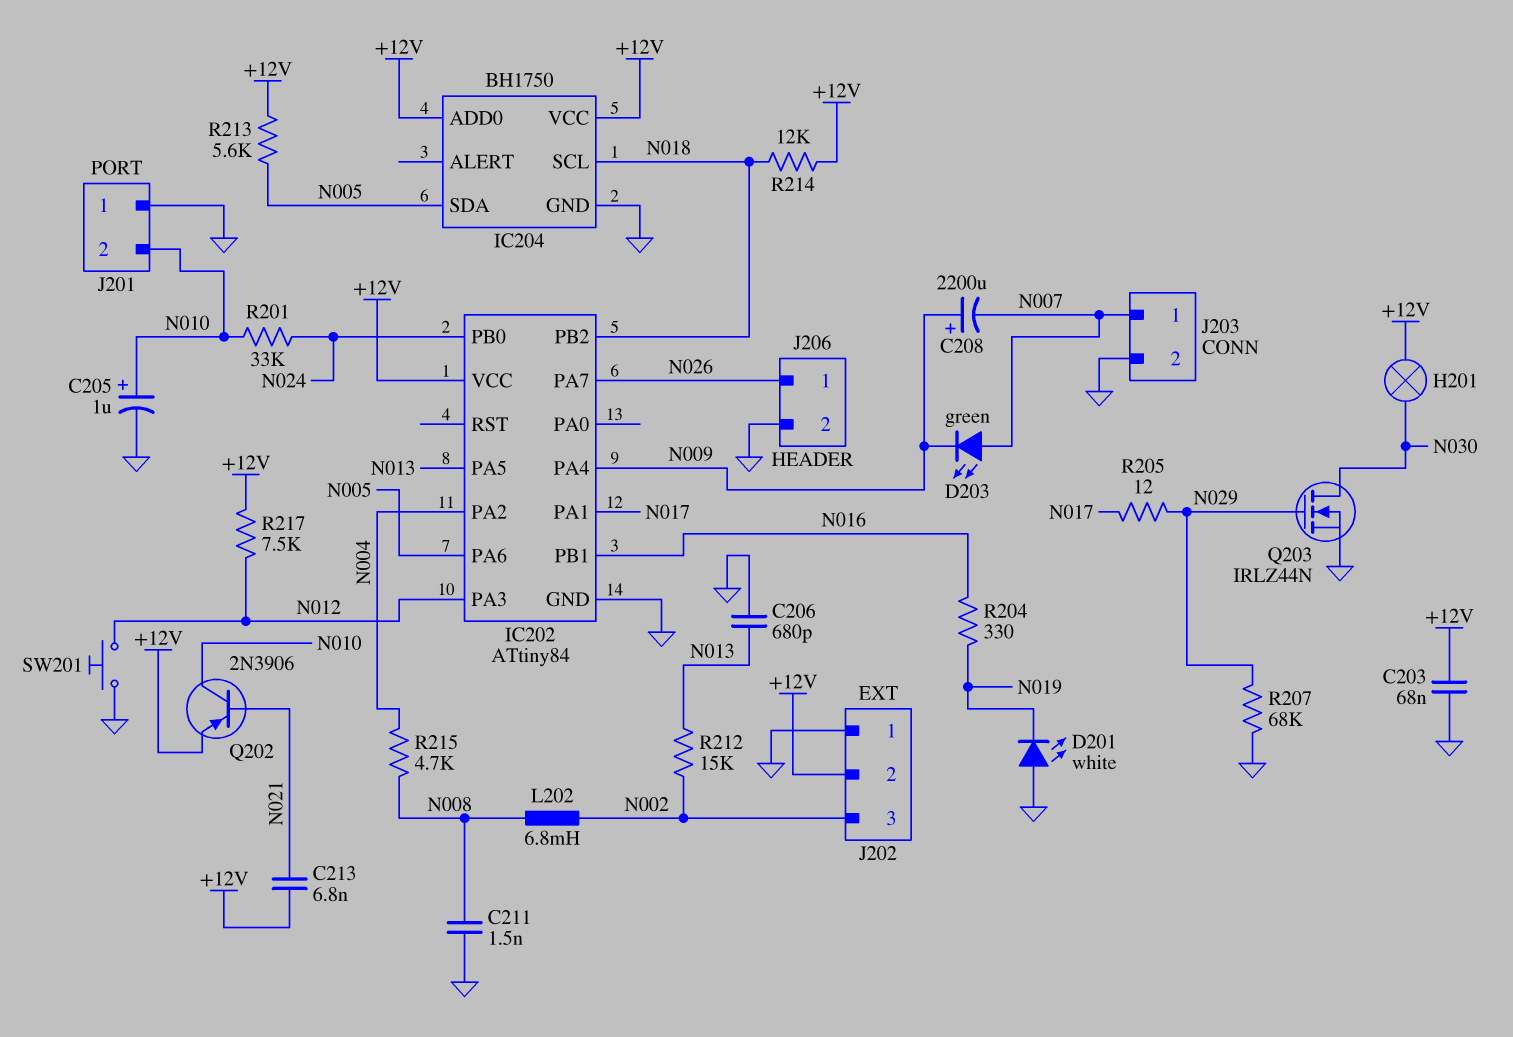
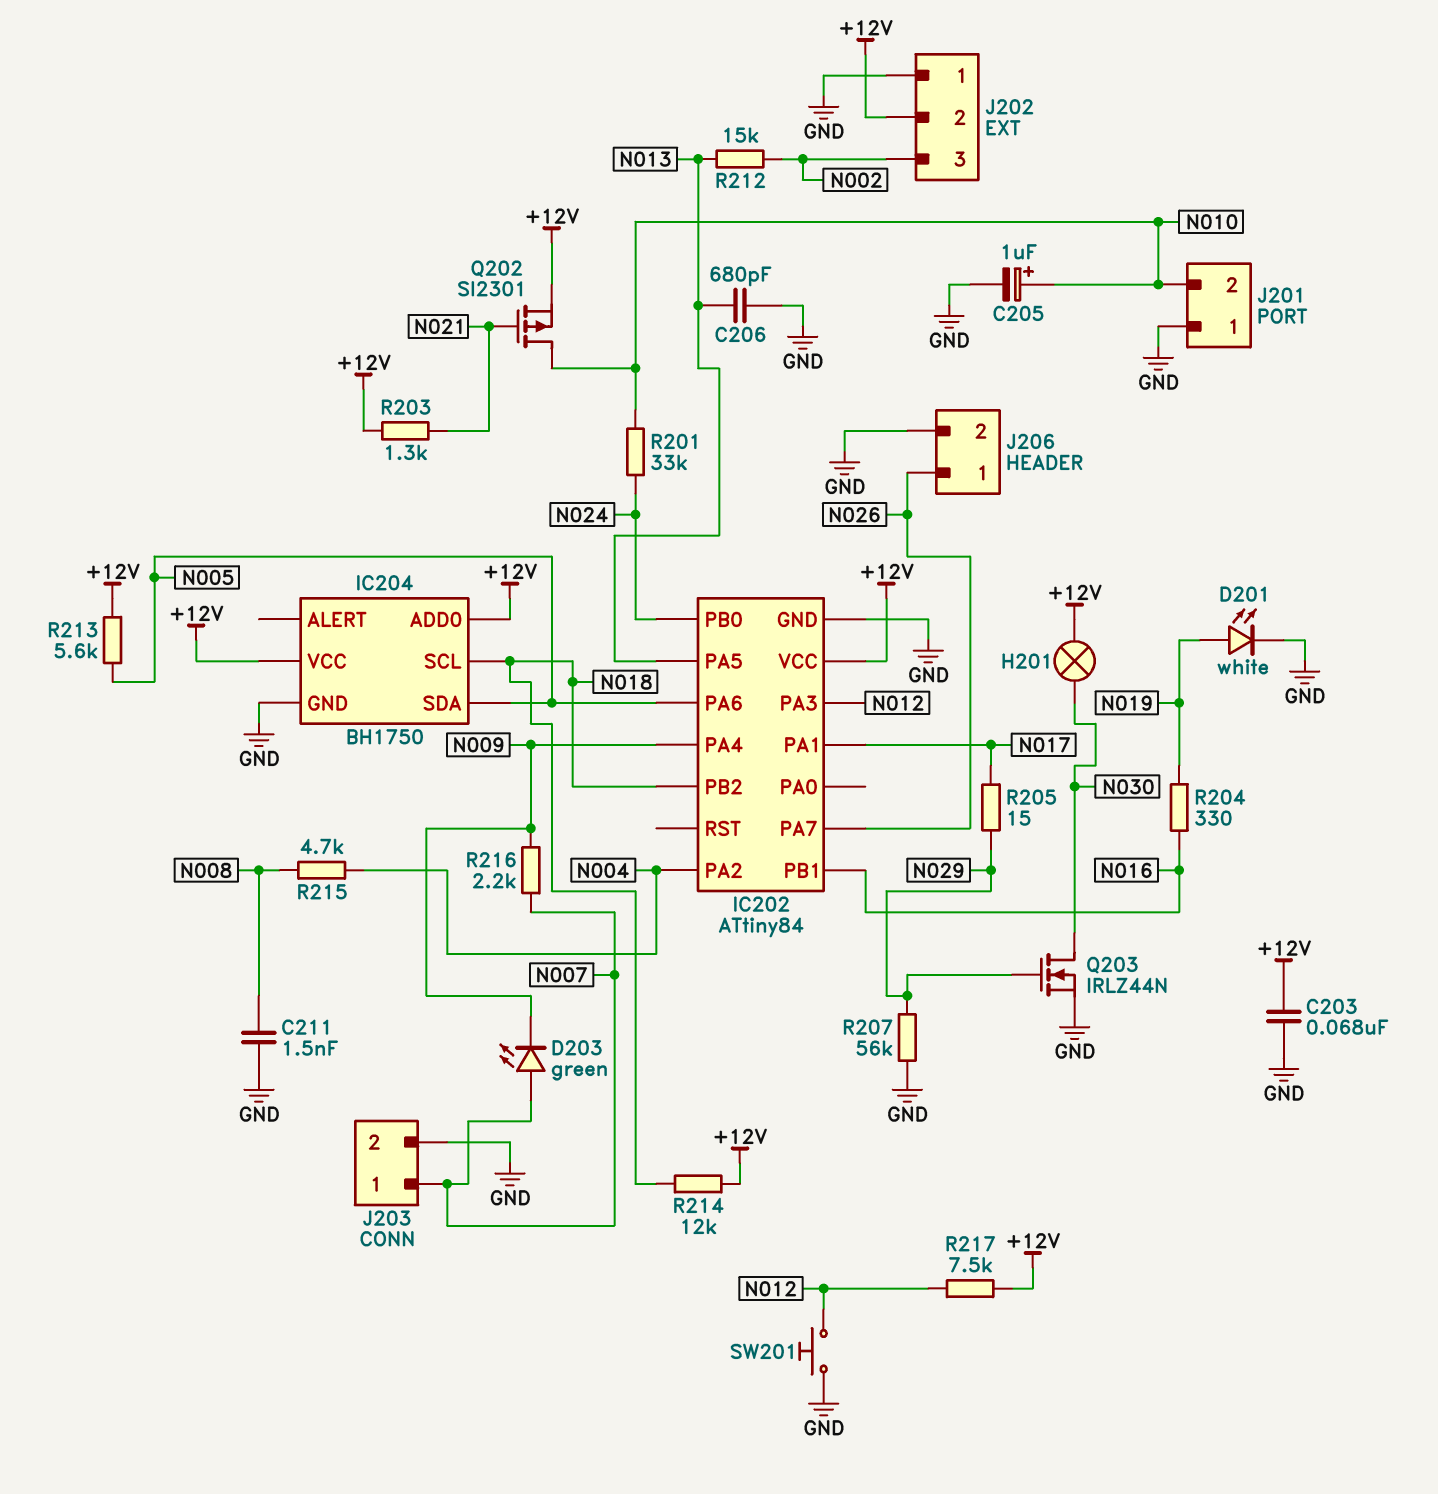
C208: 2200uF (plus N009, minus N007) -> none
C213: 6.8nF (+12V, N021) -> none
D201: LED white (A GND, K N019) -> LED white (A N019, K GND)
L202: 6.8mH (N002, N008) -> none
Q202: PNP 2N3906 (B N021, C N010, E +12V) -> PMOS SI2301 (G N021, D N010, S +12V)
R203: none -> 1.3k (+12V, N021)
R205: 12 (N017, N029) -> 15 (N017, N029)
R207: 68k (GND, N029) -> 56k (GND, N029)
R216: none -> 2.2k (N007, N009)

